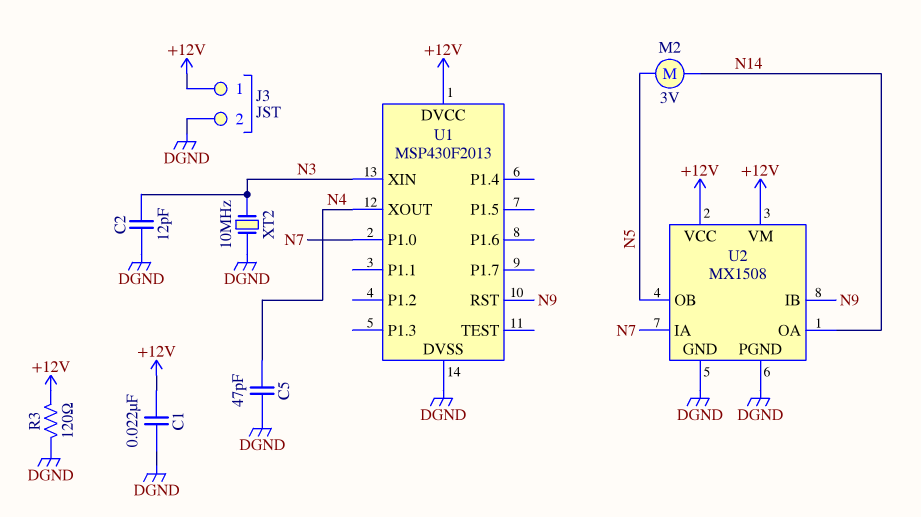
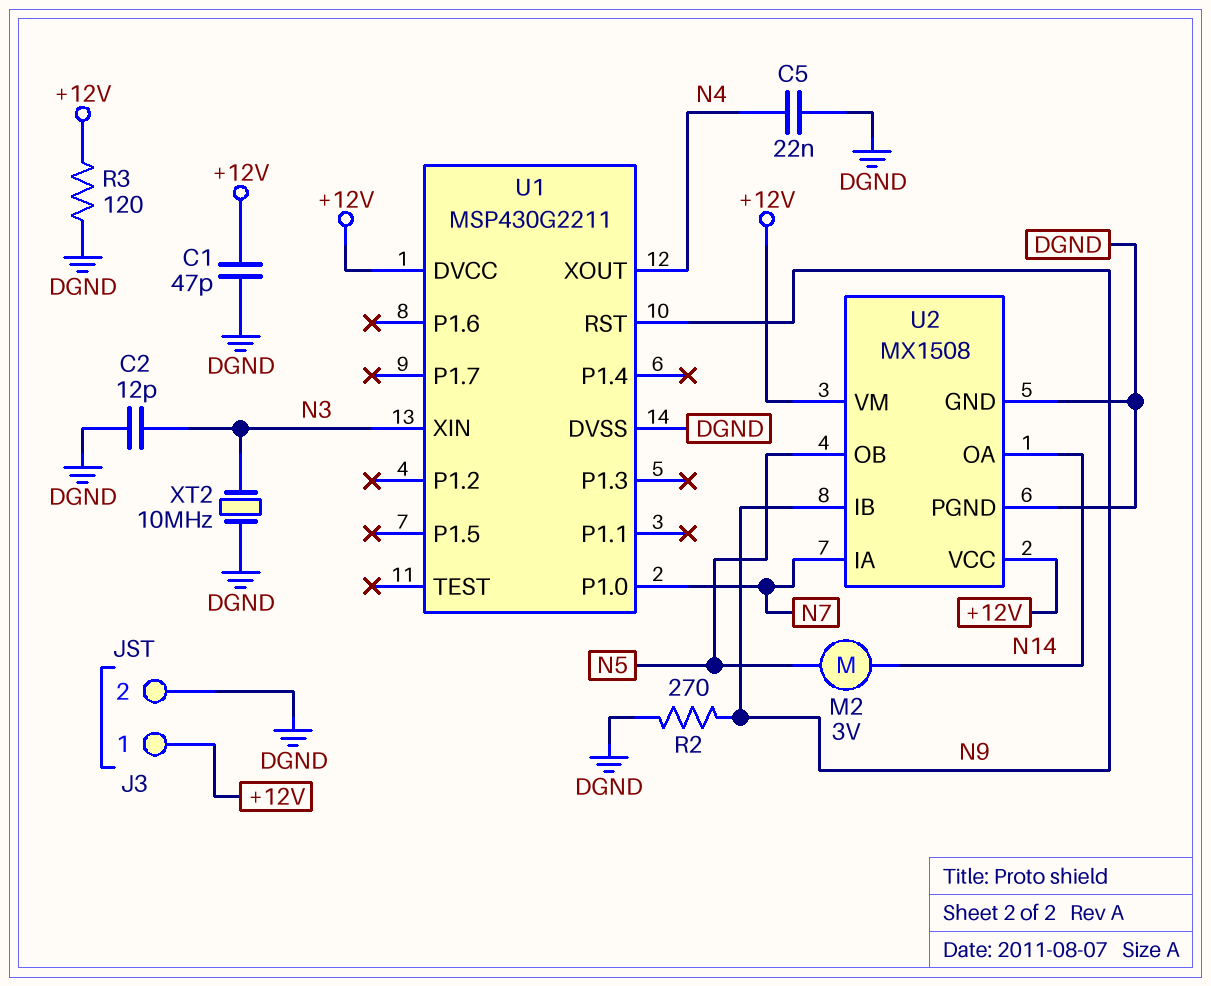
C1: 22nF (+12V, DGND) -> 47pF (+12V, DGND)
C5: 47pF (DGND, N4) -> 22nF (DGND, N4)
R2: none -> 270 (DGND, N9)
U1: MSP430F2013 -> MSP430G2211

